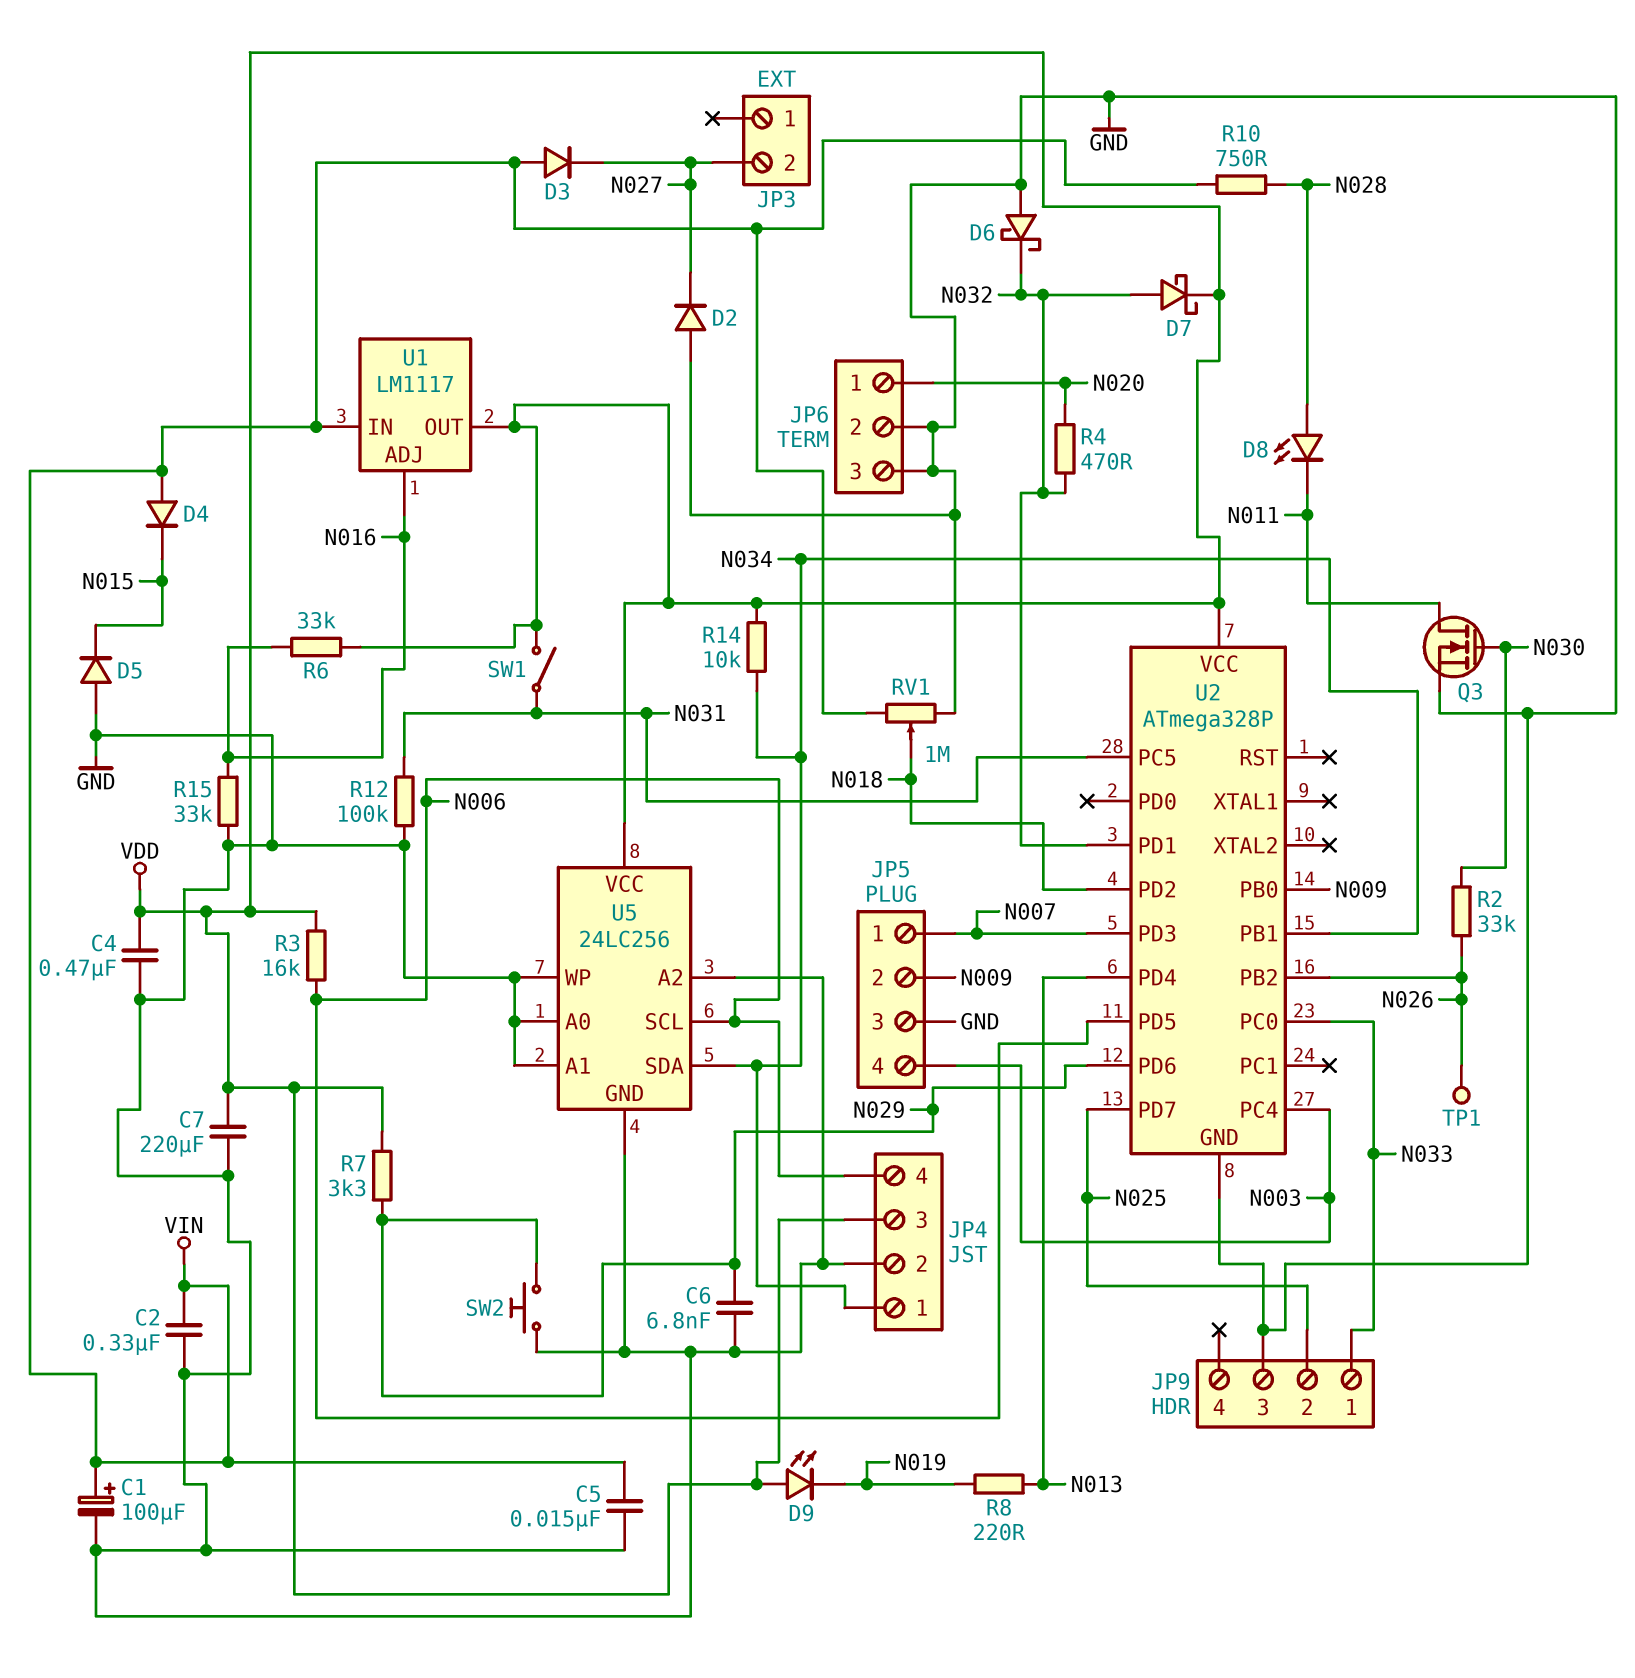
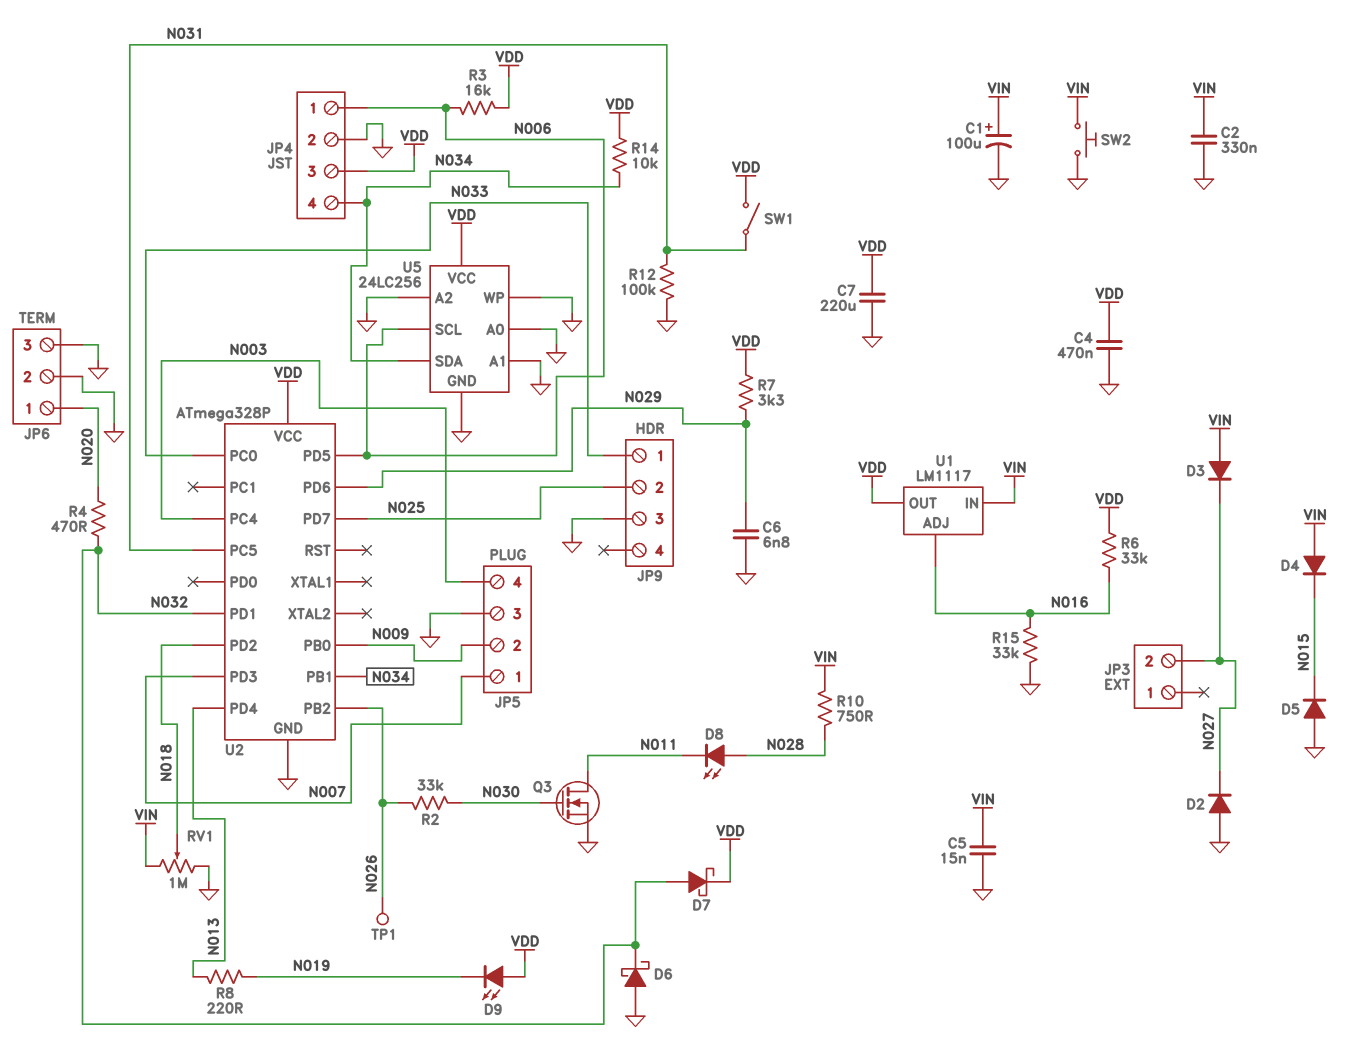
JP4 pin 1: N034 -> N006
JP4 pin 4: N006 -> N034
SW2: button (GND, N029) -> button (GND, VIN)

